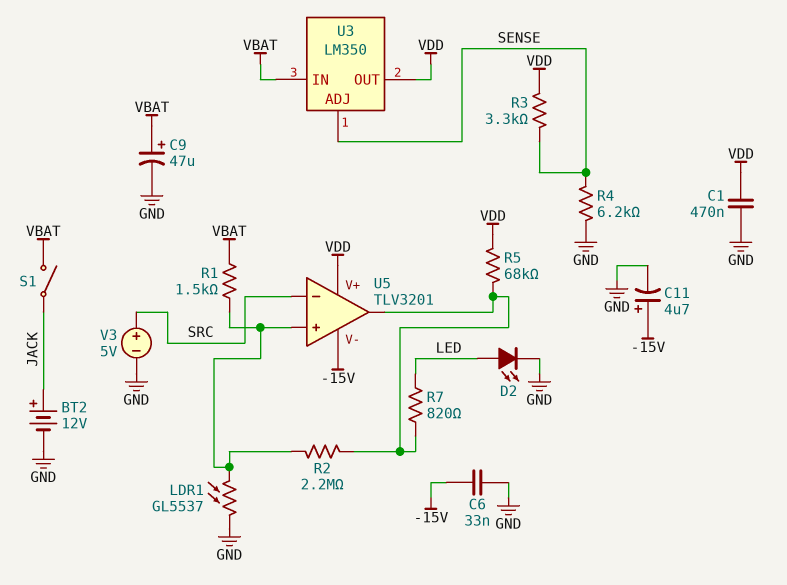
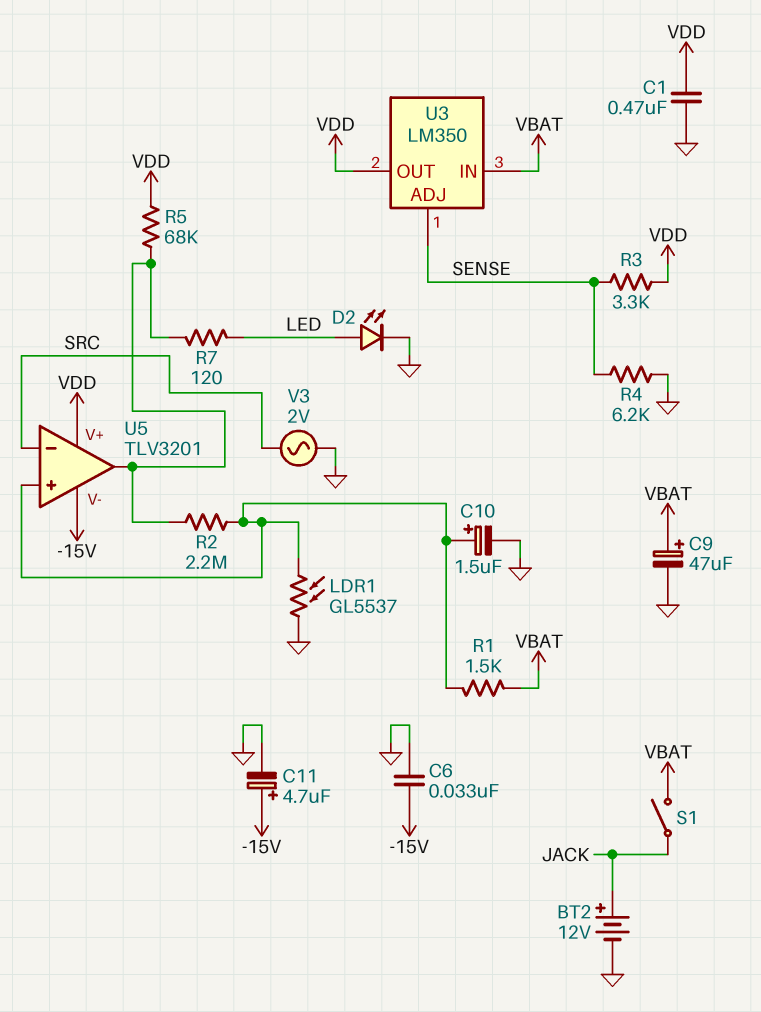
C10: none -> 1.5uF (plus U5/in+, minus GND)
R7: 820 (LED, U5/out) -> 120 (LED, U5/out)
V3: 5V (plus SRC, minus GND) -> AC 2V (GND, SRC)

